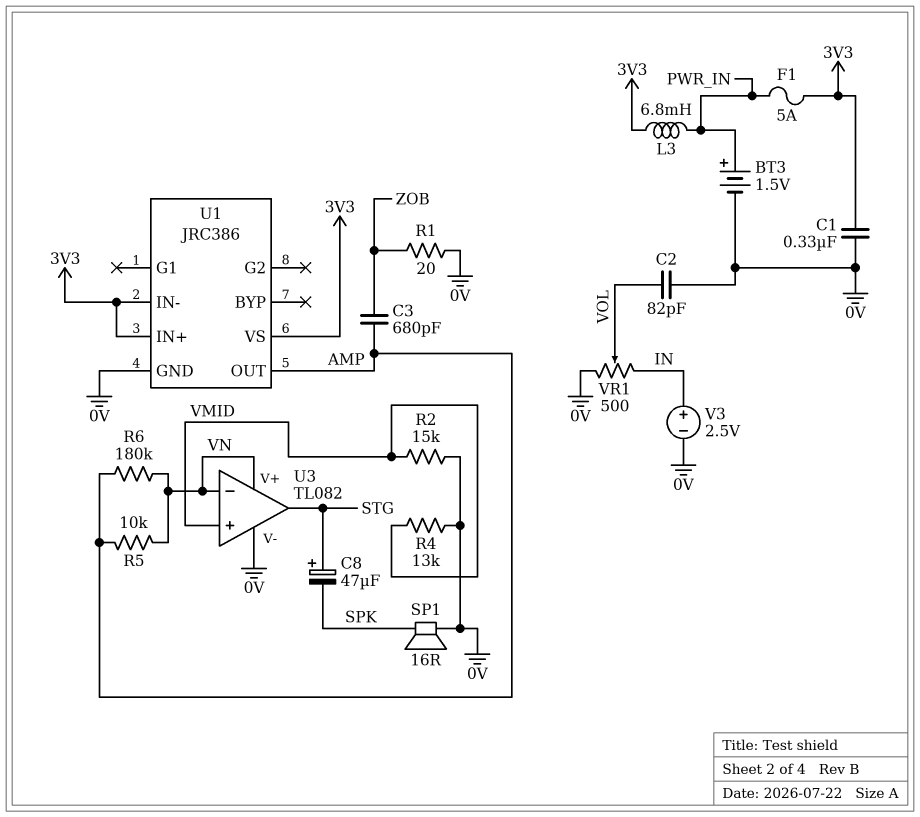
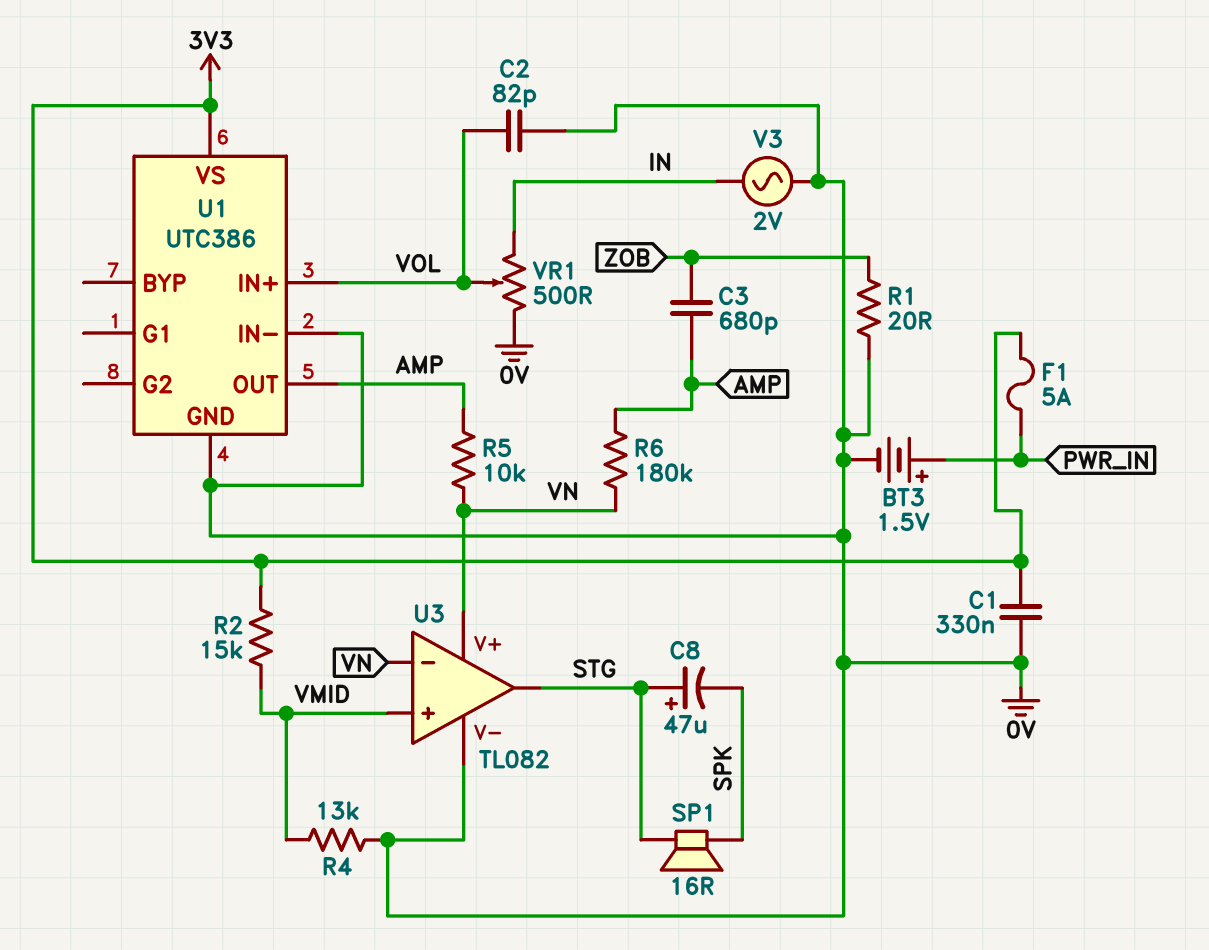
L3: 6.8mH (3V3, PWR_IN) -> none
R2: 15k (0V, VMID) -> 15k (3V3, VMID)
SP1: speaker 16R (0V, SPK) -> speaker 16R (SPK, STG)
U1: JRC386 -> UTC386
U1 pin IN+: 3V3 -> VOL
U1 pin IN-: 3V3 -> 0V
V3: 2.5V (plus IN, minus 0V) -> AC 2V (0V, IN)

